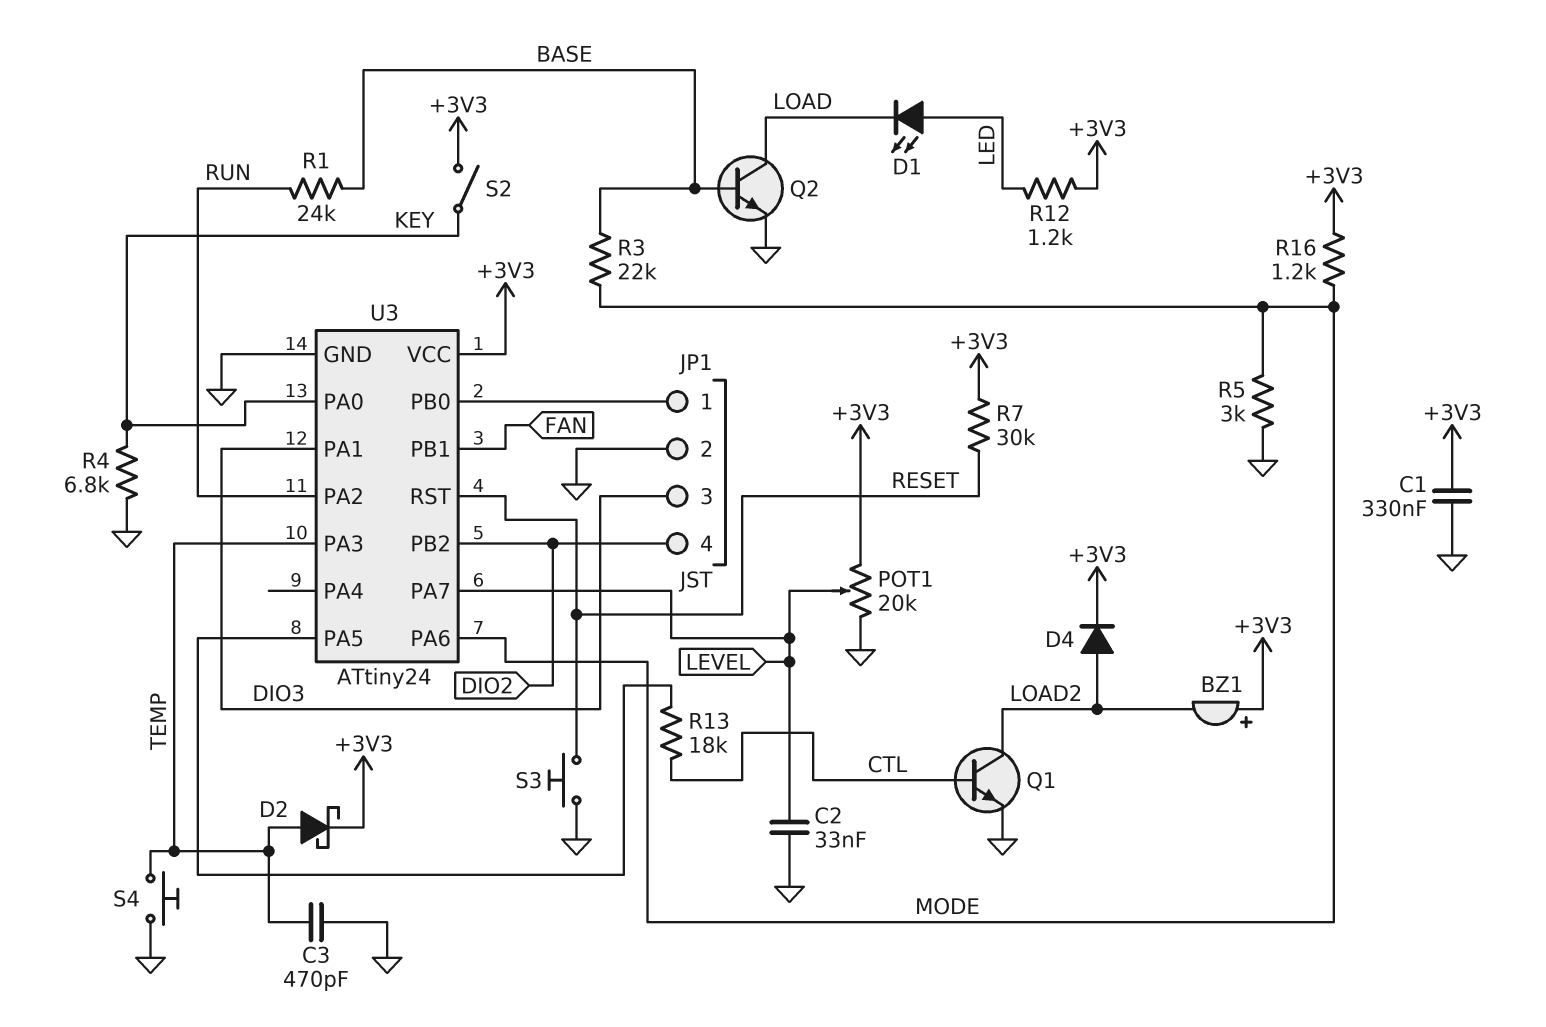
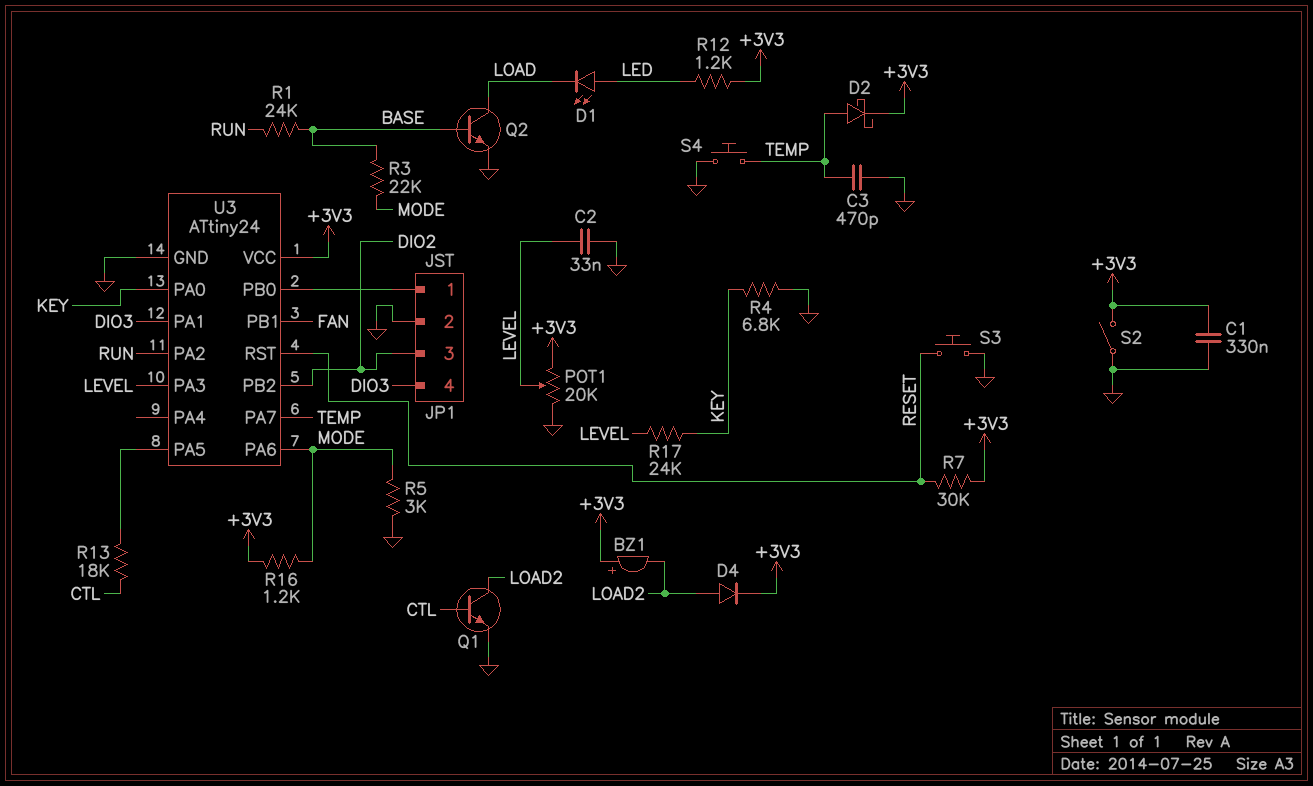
JP1 pin 3: DIO3 -> DIO2
JP1 pin 4: DIO2 -> DIO3
R17: none -> 24k (KEY, LEVEL)
S2: switch (+3V3, KEY) -> switch (+3V3, GND)
U3 pin PA3: TEMP -> LEVEL
U3 pin PA7: LEVEL -> TEMP

